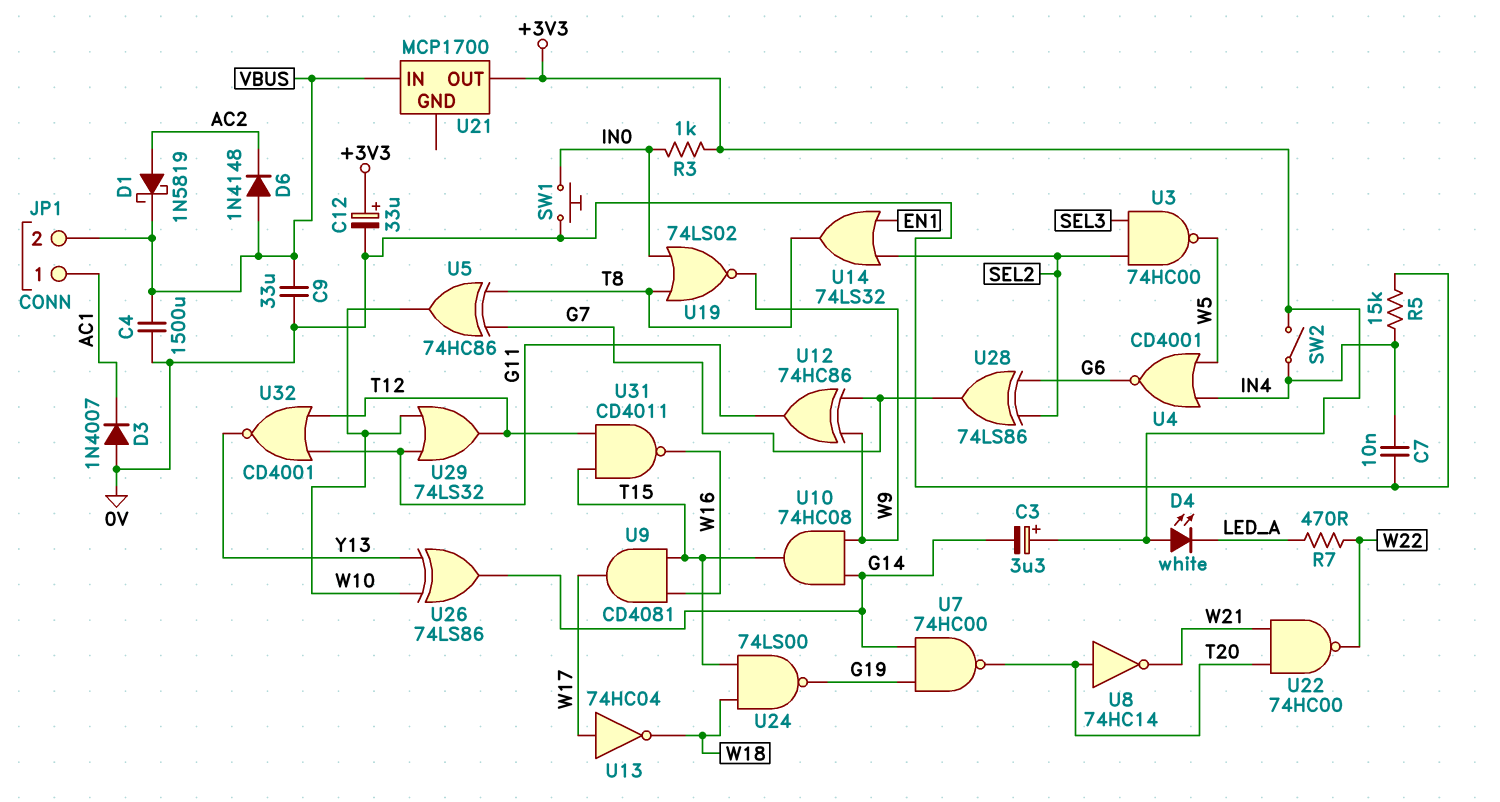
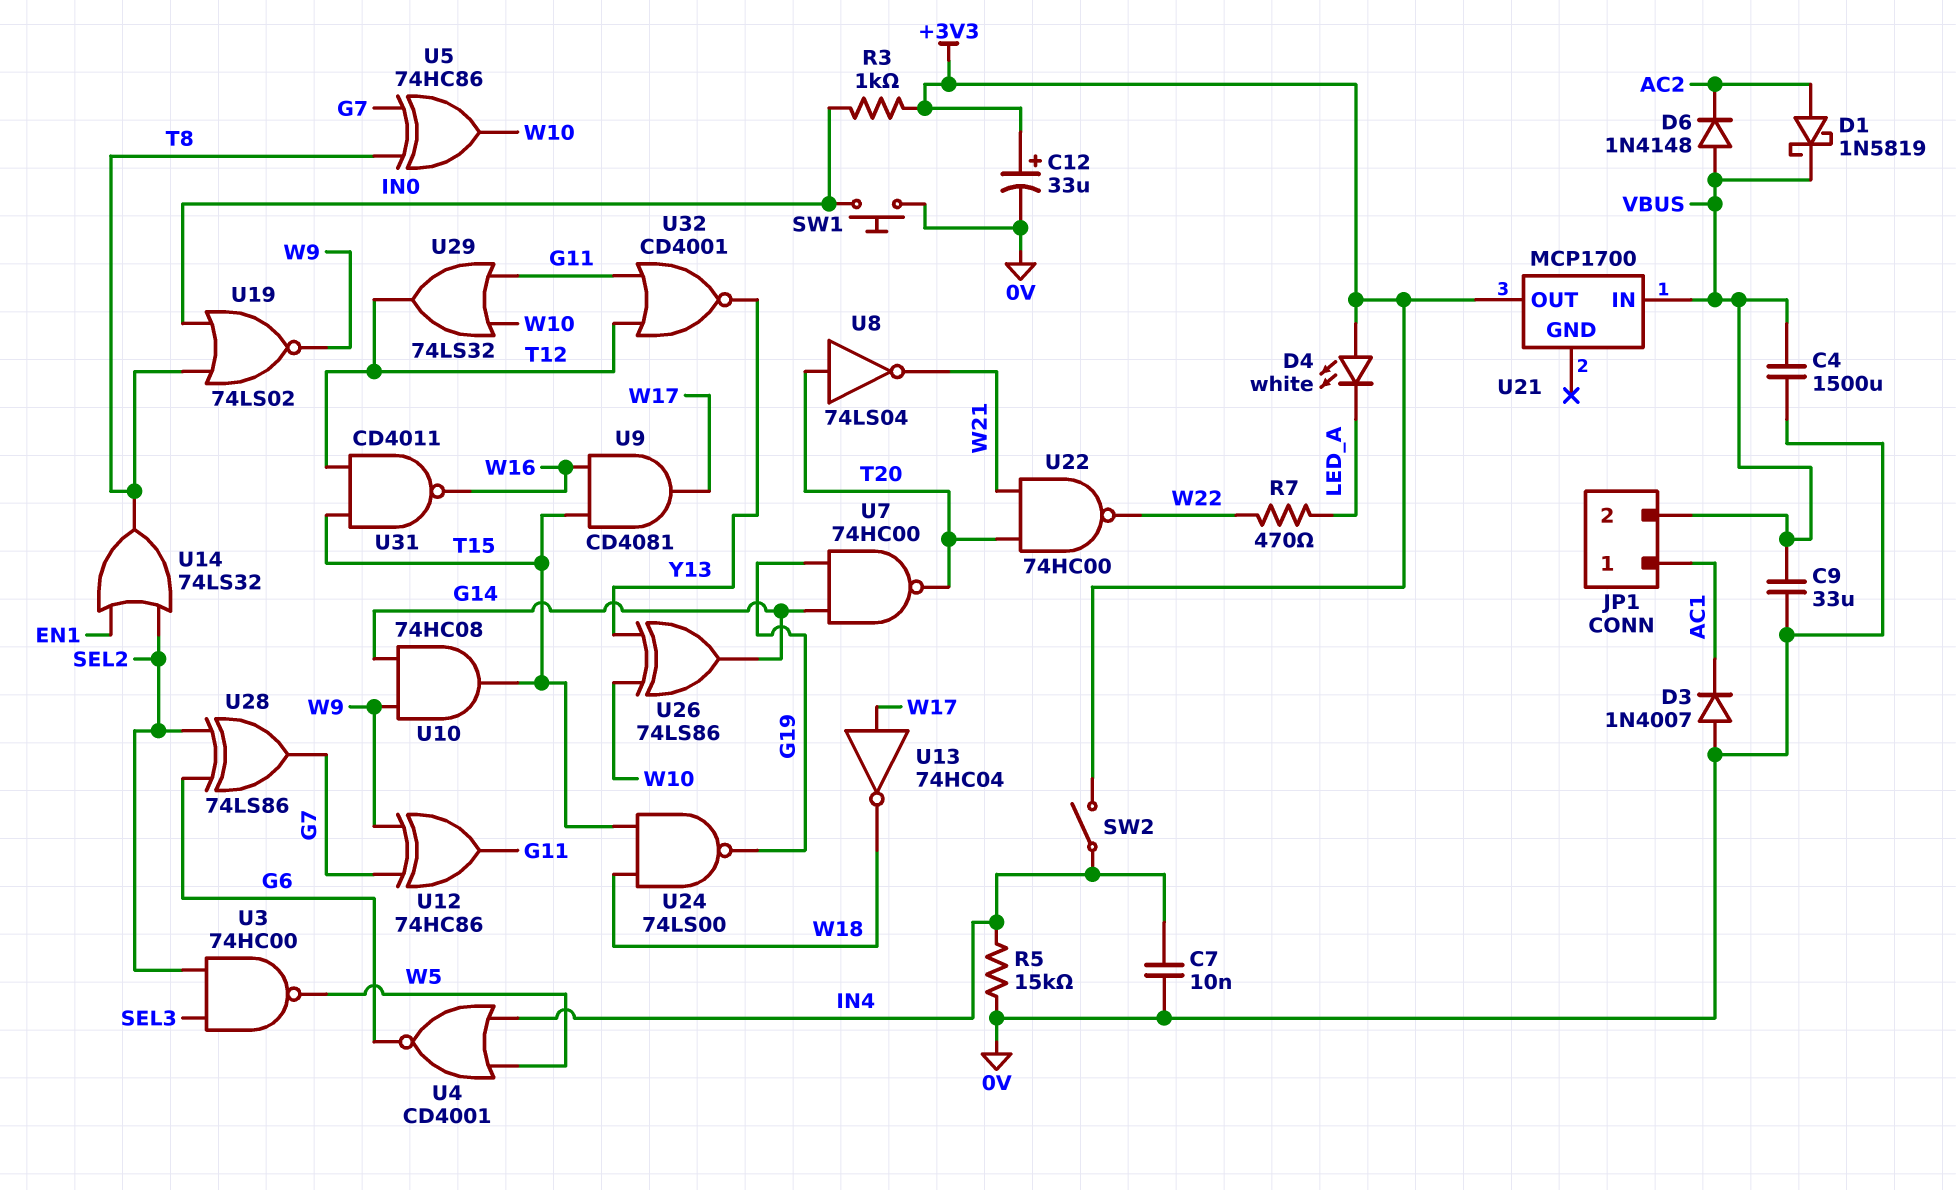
C3: 3.3uF (plus +3V3, minus G14) -> none
U8: NOT 74HC14 (in T20, out W21) -> NOT 74LS04 (in T20, out W21)

